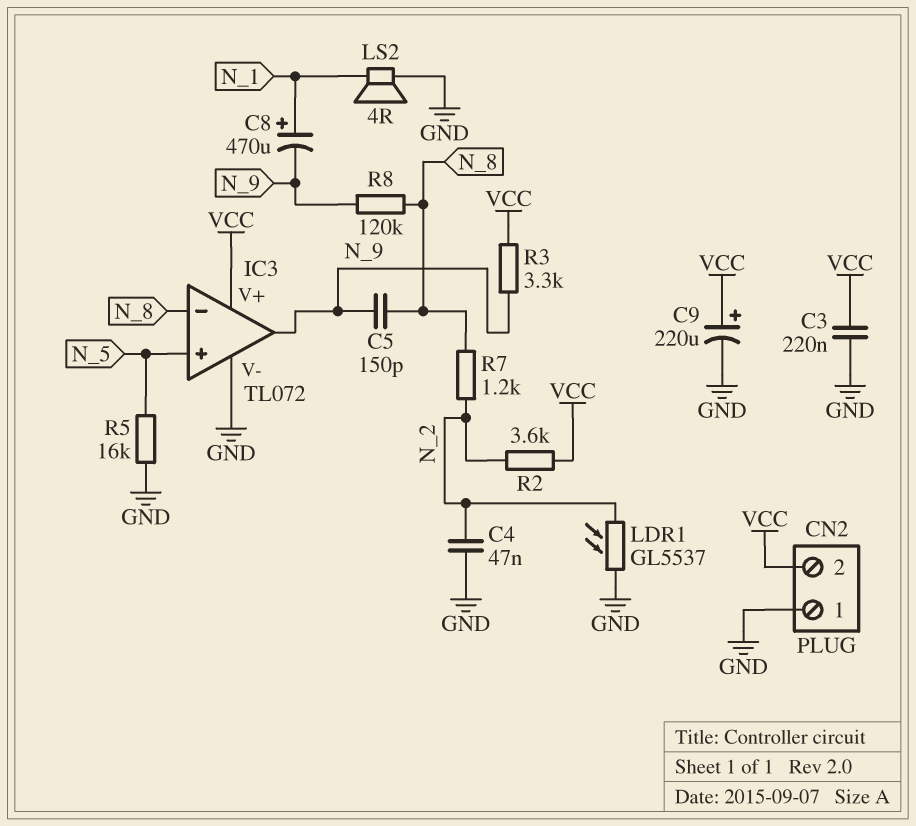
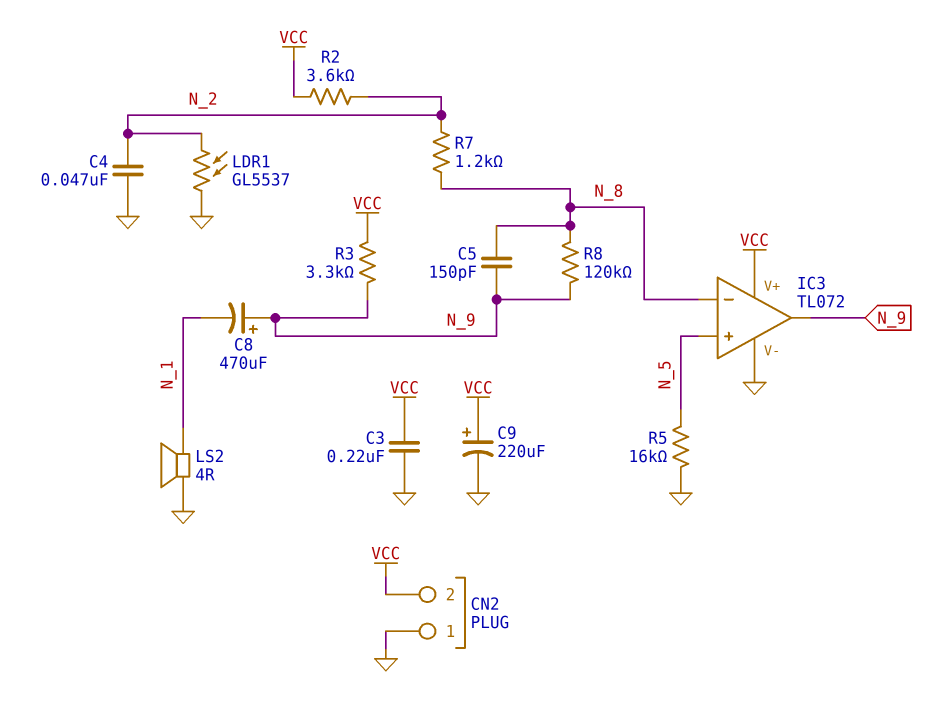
C8: 470uF (plus N_1, minus N_9) -> 470uF (plus N_9, minus N_1)

